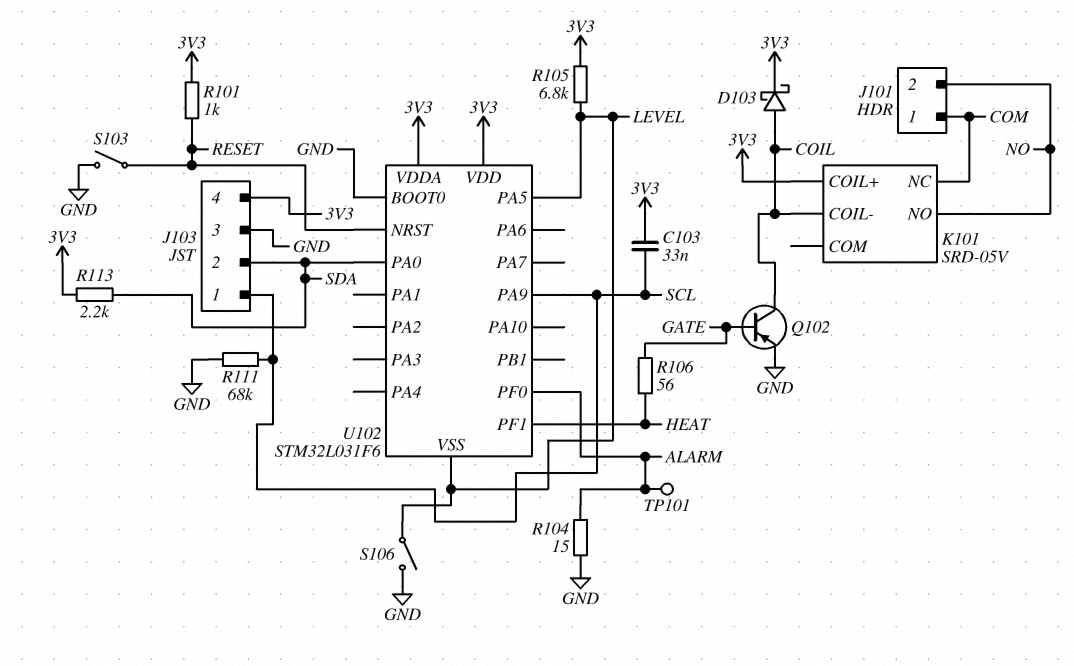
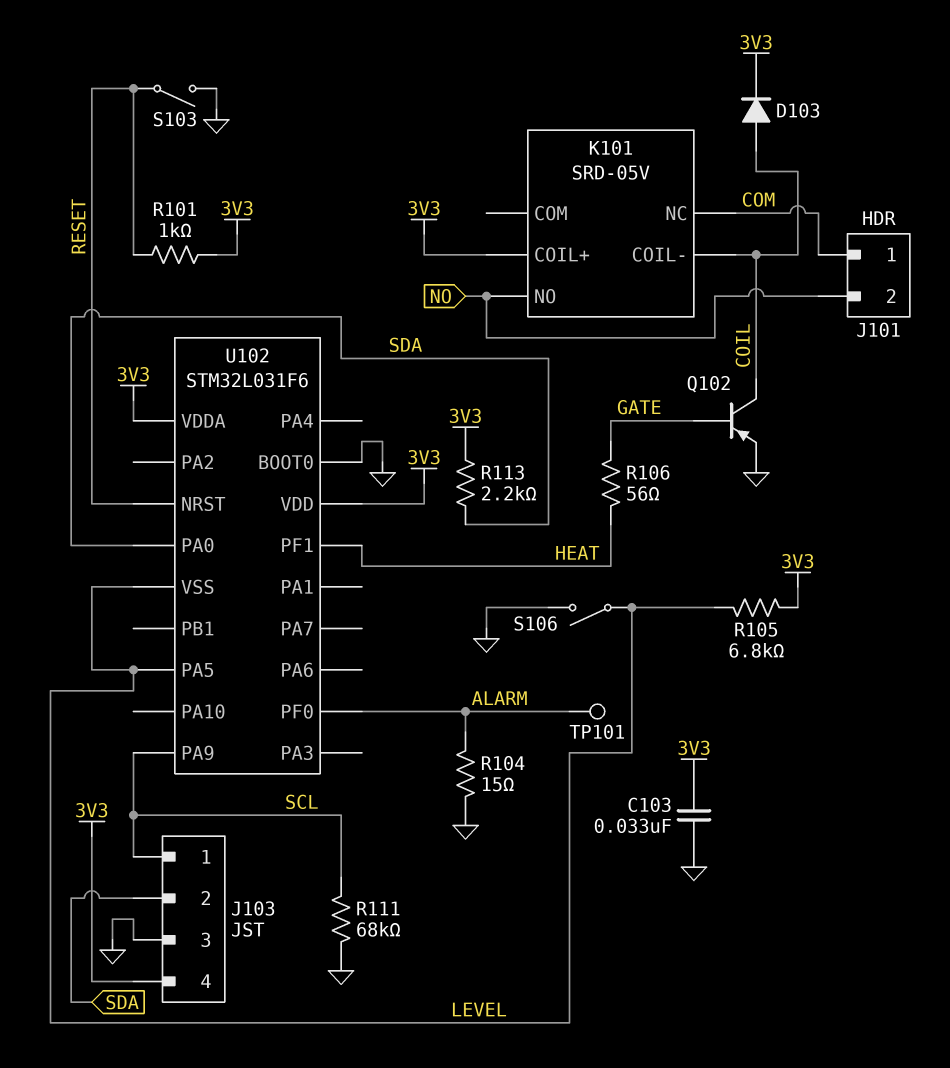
C103: 33nF (3V3, SCL) -> 33nF (3V3, GND)
D103: schottky (A COIL, K 3V3) -> diode (A COIL, K 3V3)

